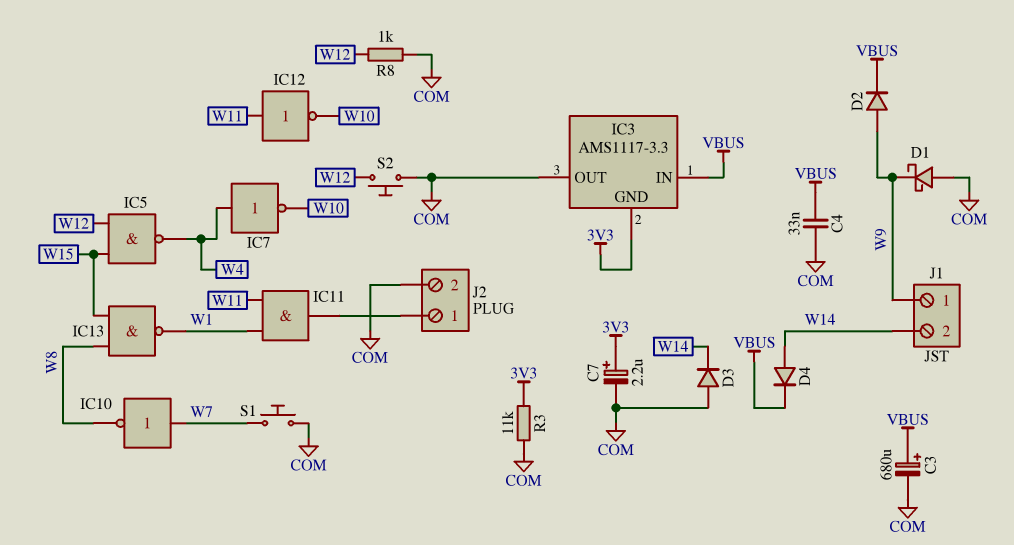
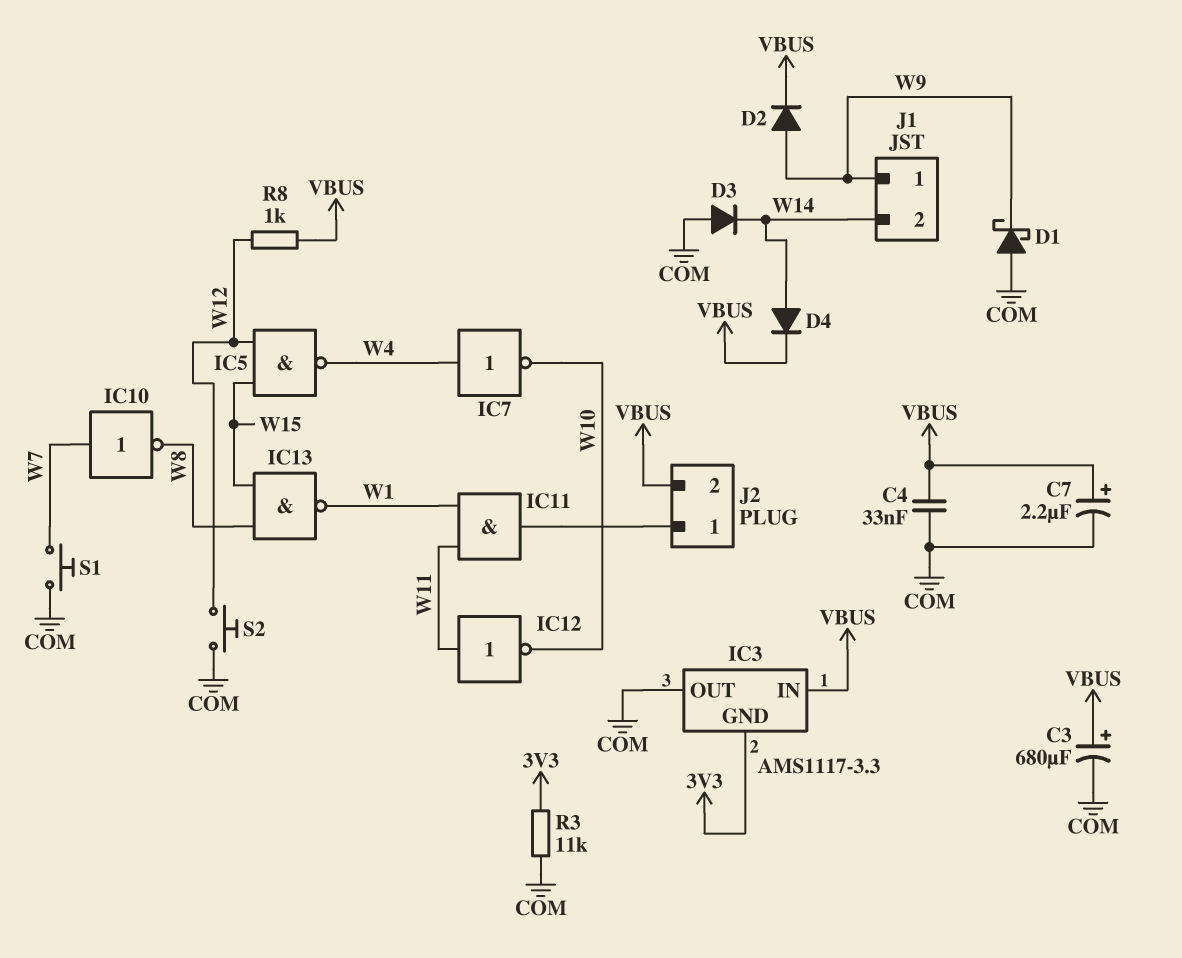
C7: 2.2uF (plus 3V3, minus COM) -> 2.2uF (plus VBUS, minus COM)
J2 pin 2: COM -> VBUS
R8: 1k (COM, W12) -> 1k (VBUS, W12)

